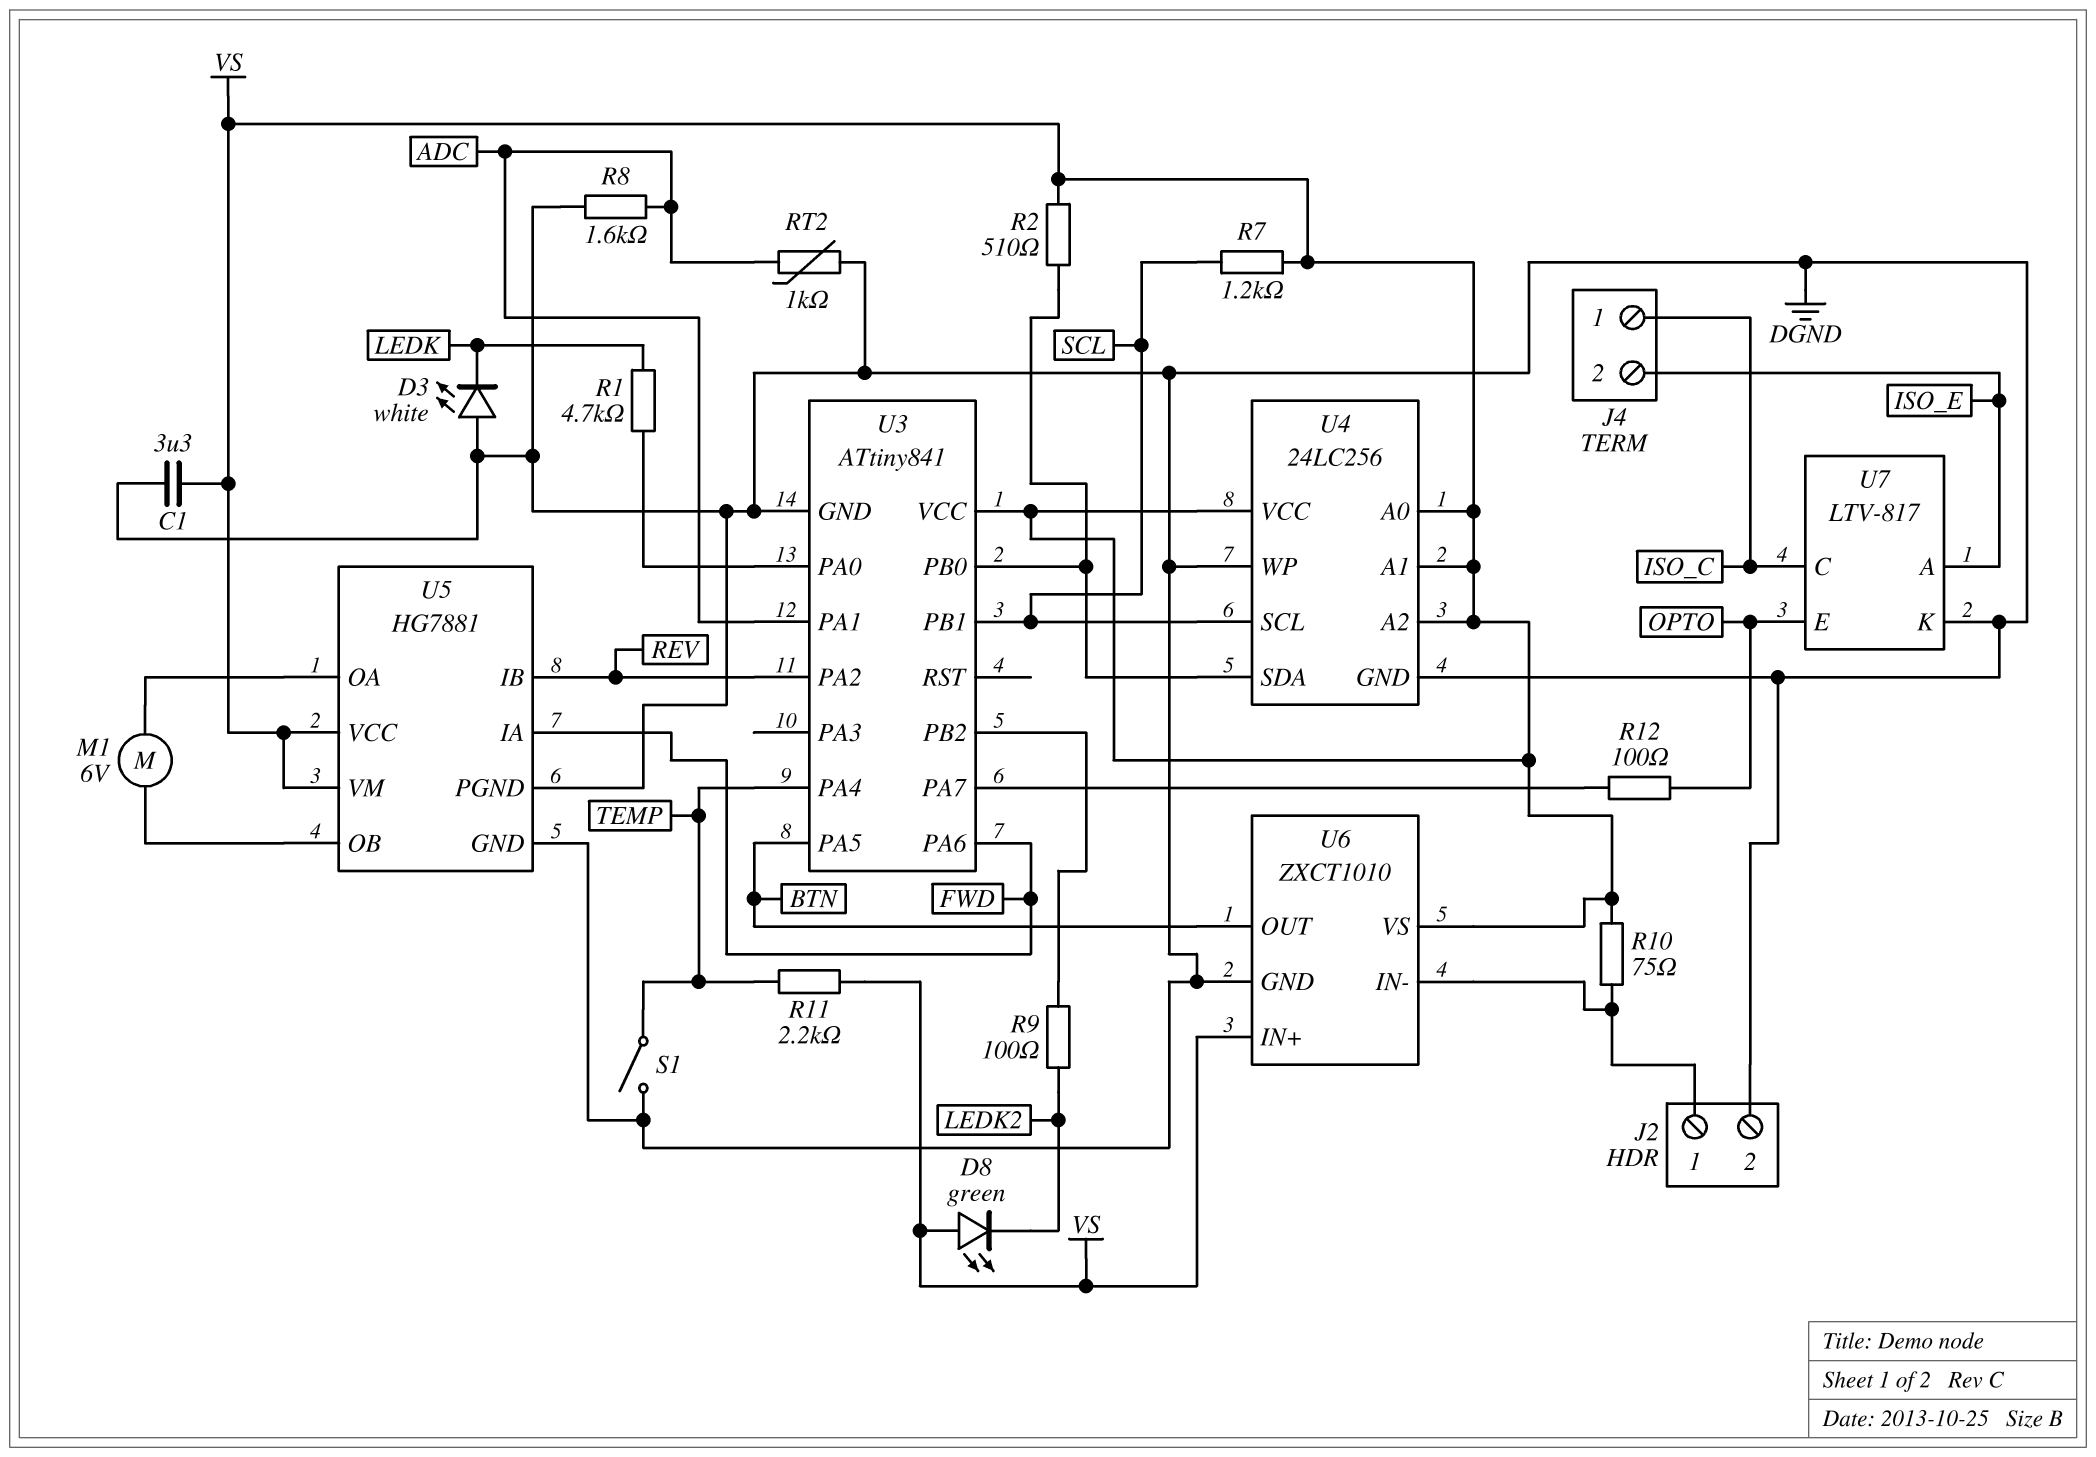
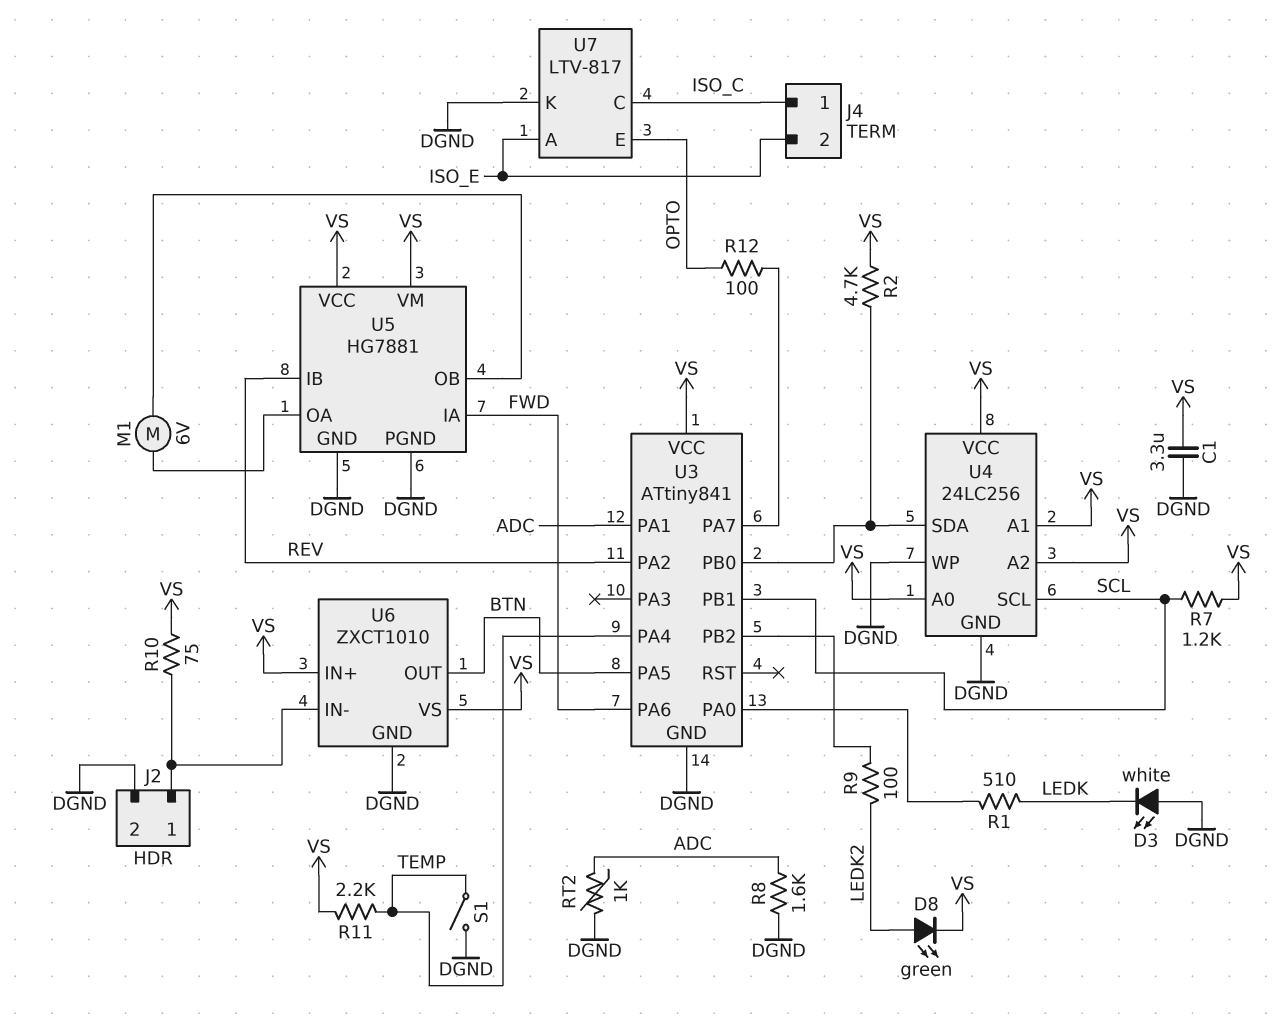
D8: LED green (A VS, K LEDK2) -> LED green (A LEDK2, K VS)
R1: 4.7k (LEDK, U3/PA0) -> 510 (LEDK, U3/PA0)
R2: 510 (U3/PB0, VS) -> 4.7k (U3/PB0, VS)

